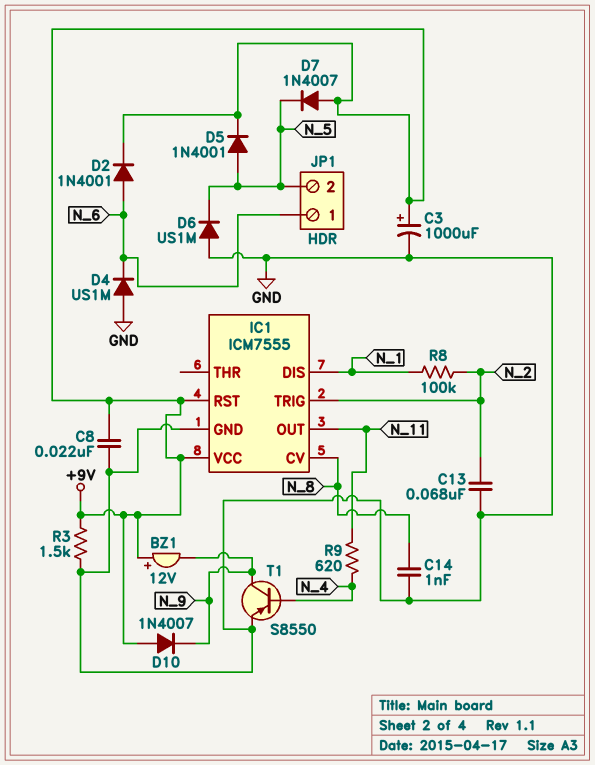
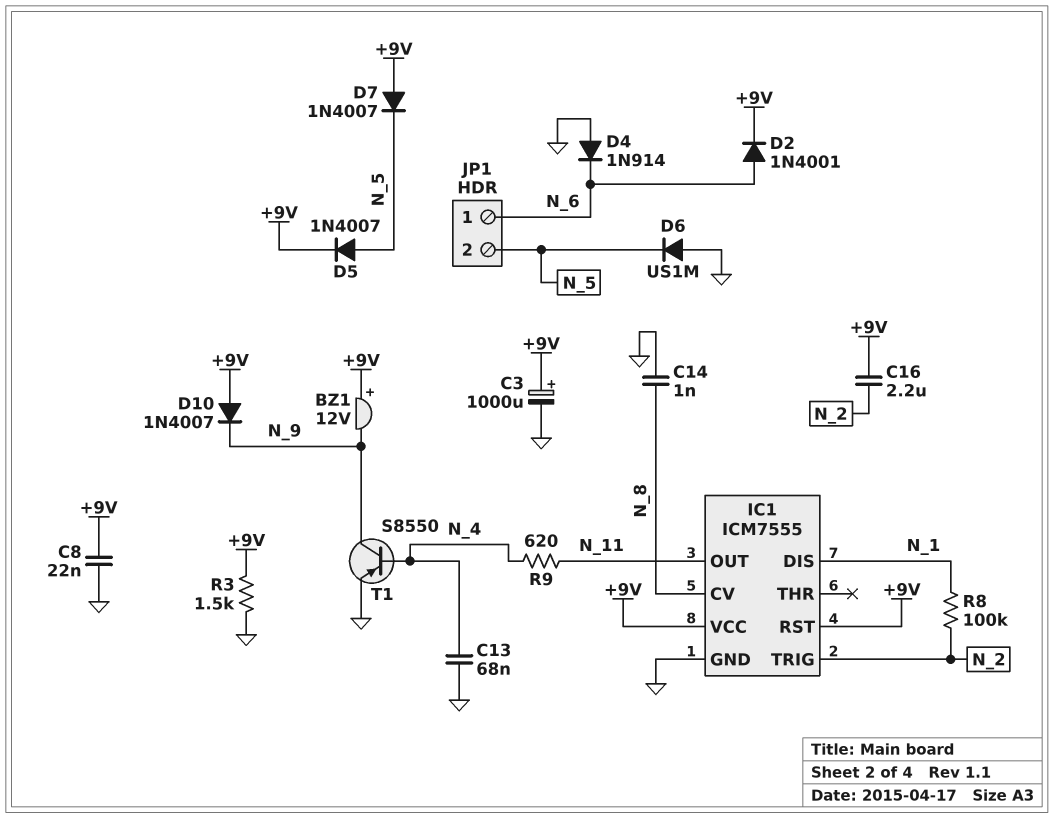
C13: 68nF (GND, N_2) -> 68nF (GND, N_4)
C16: none -> 2.2uF (+9V, N_2)
D4: diode US1M (A GND, K N_6) -> diode 1N914 (A GND, K N_6)
D5: diode 1N4001 (A N_5, K +9V) -> diode 1N4007 (A N_5, K +9V)

